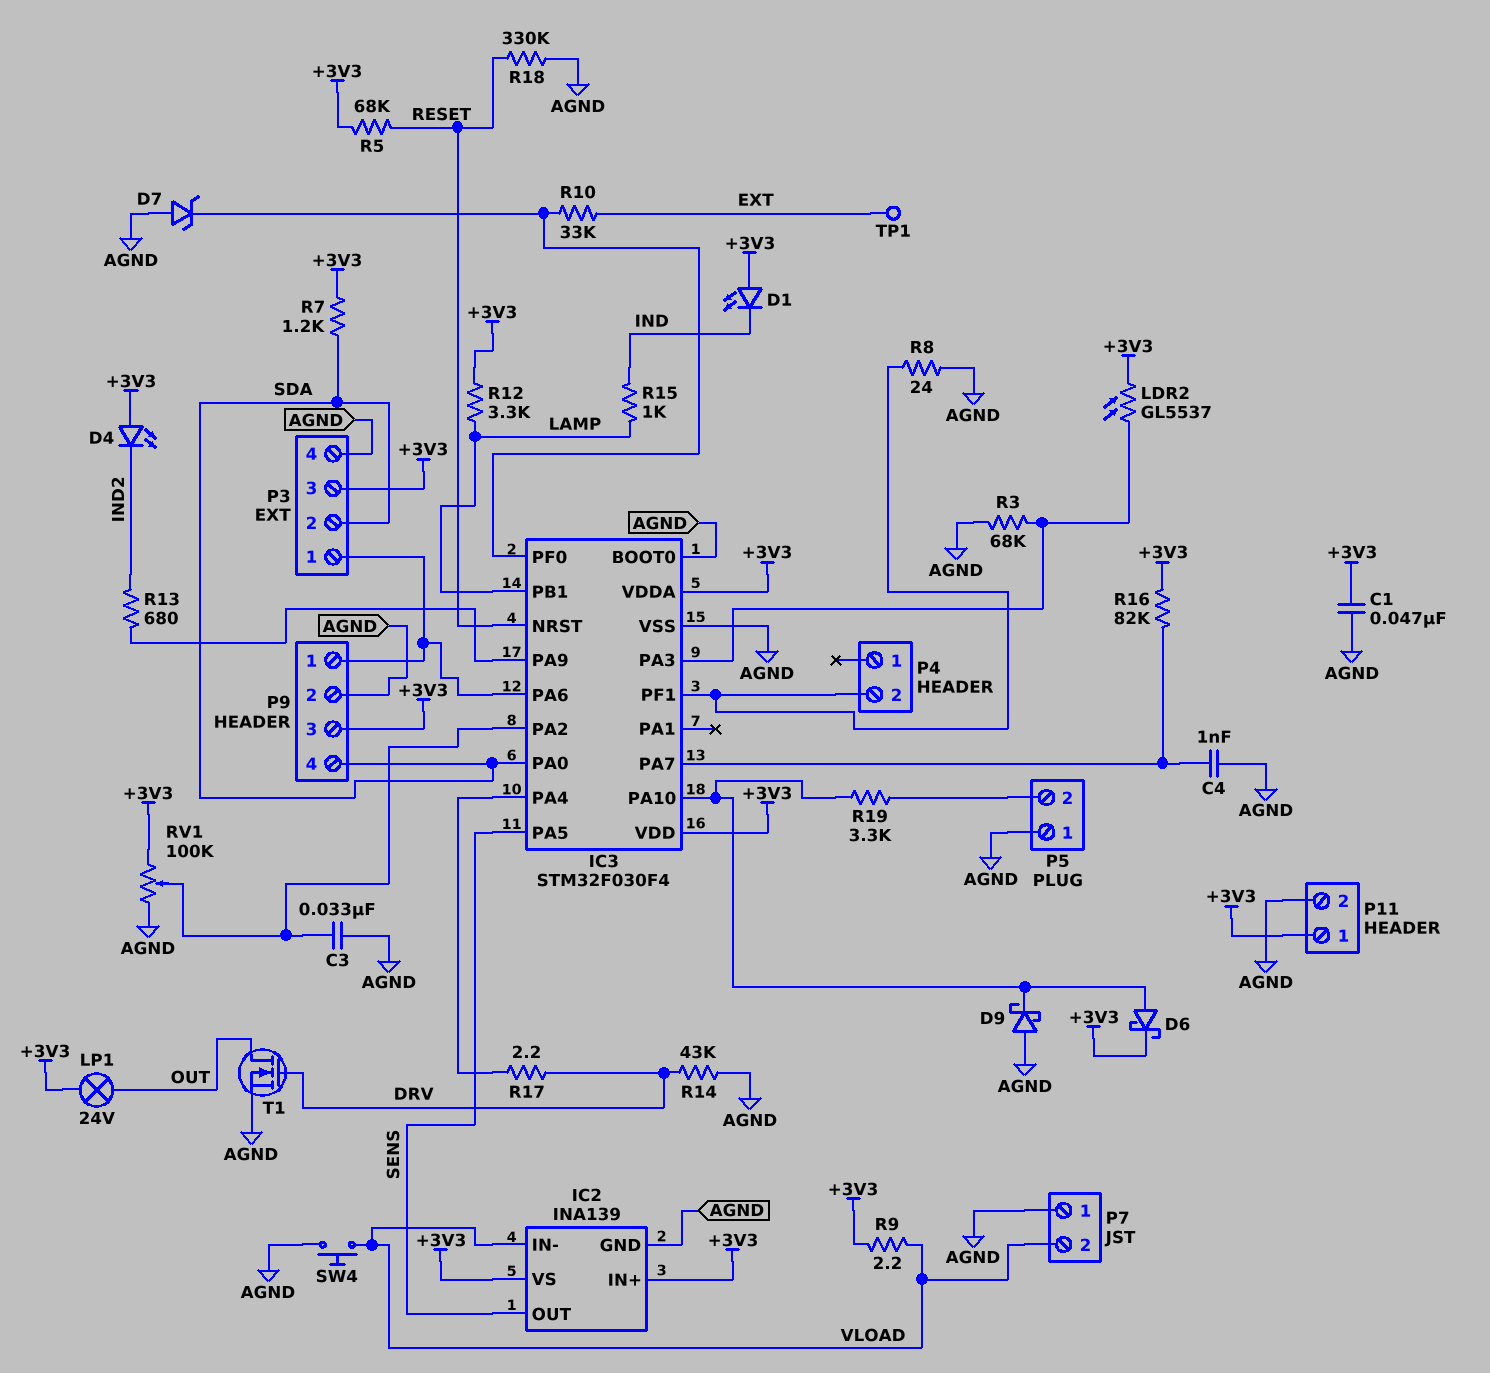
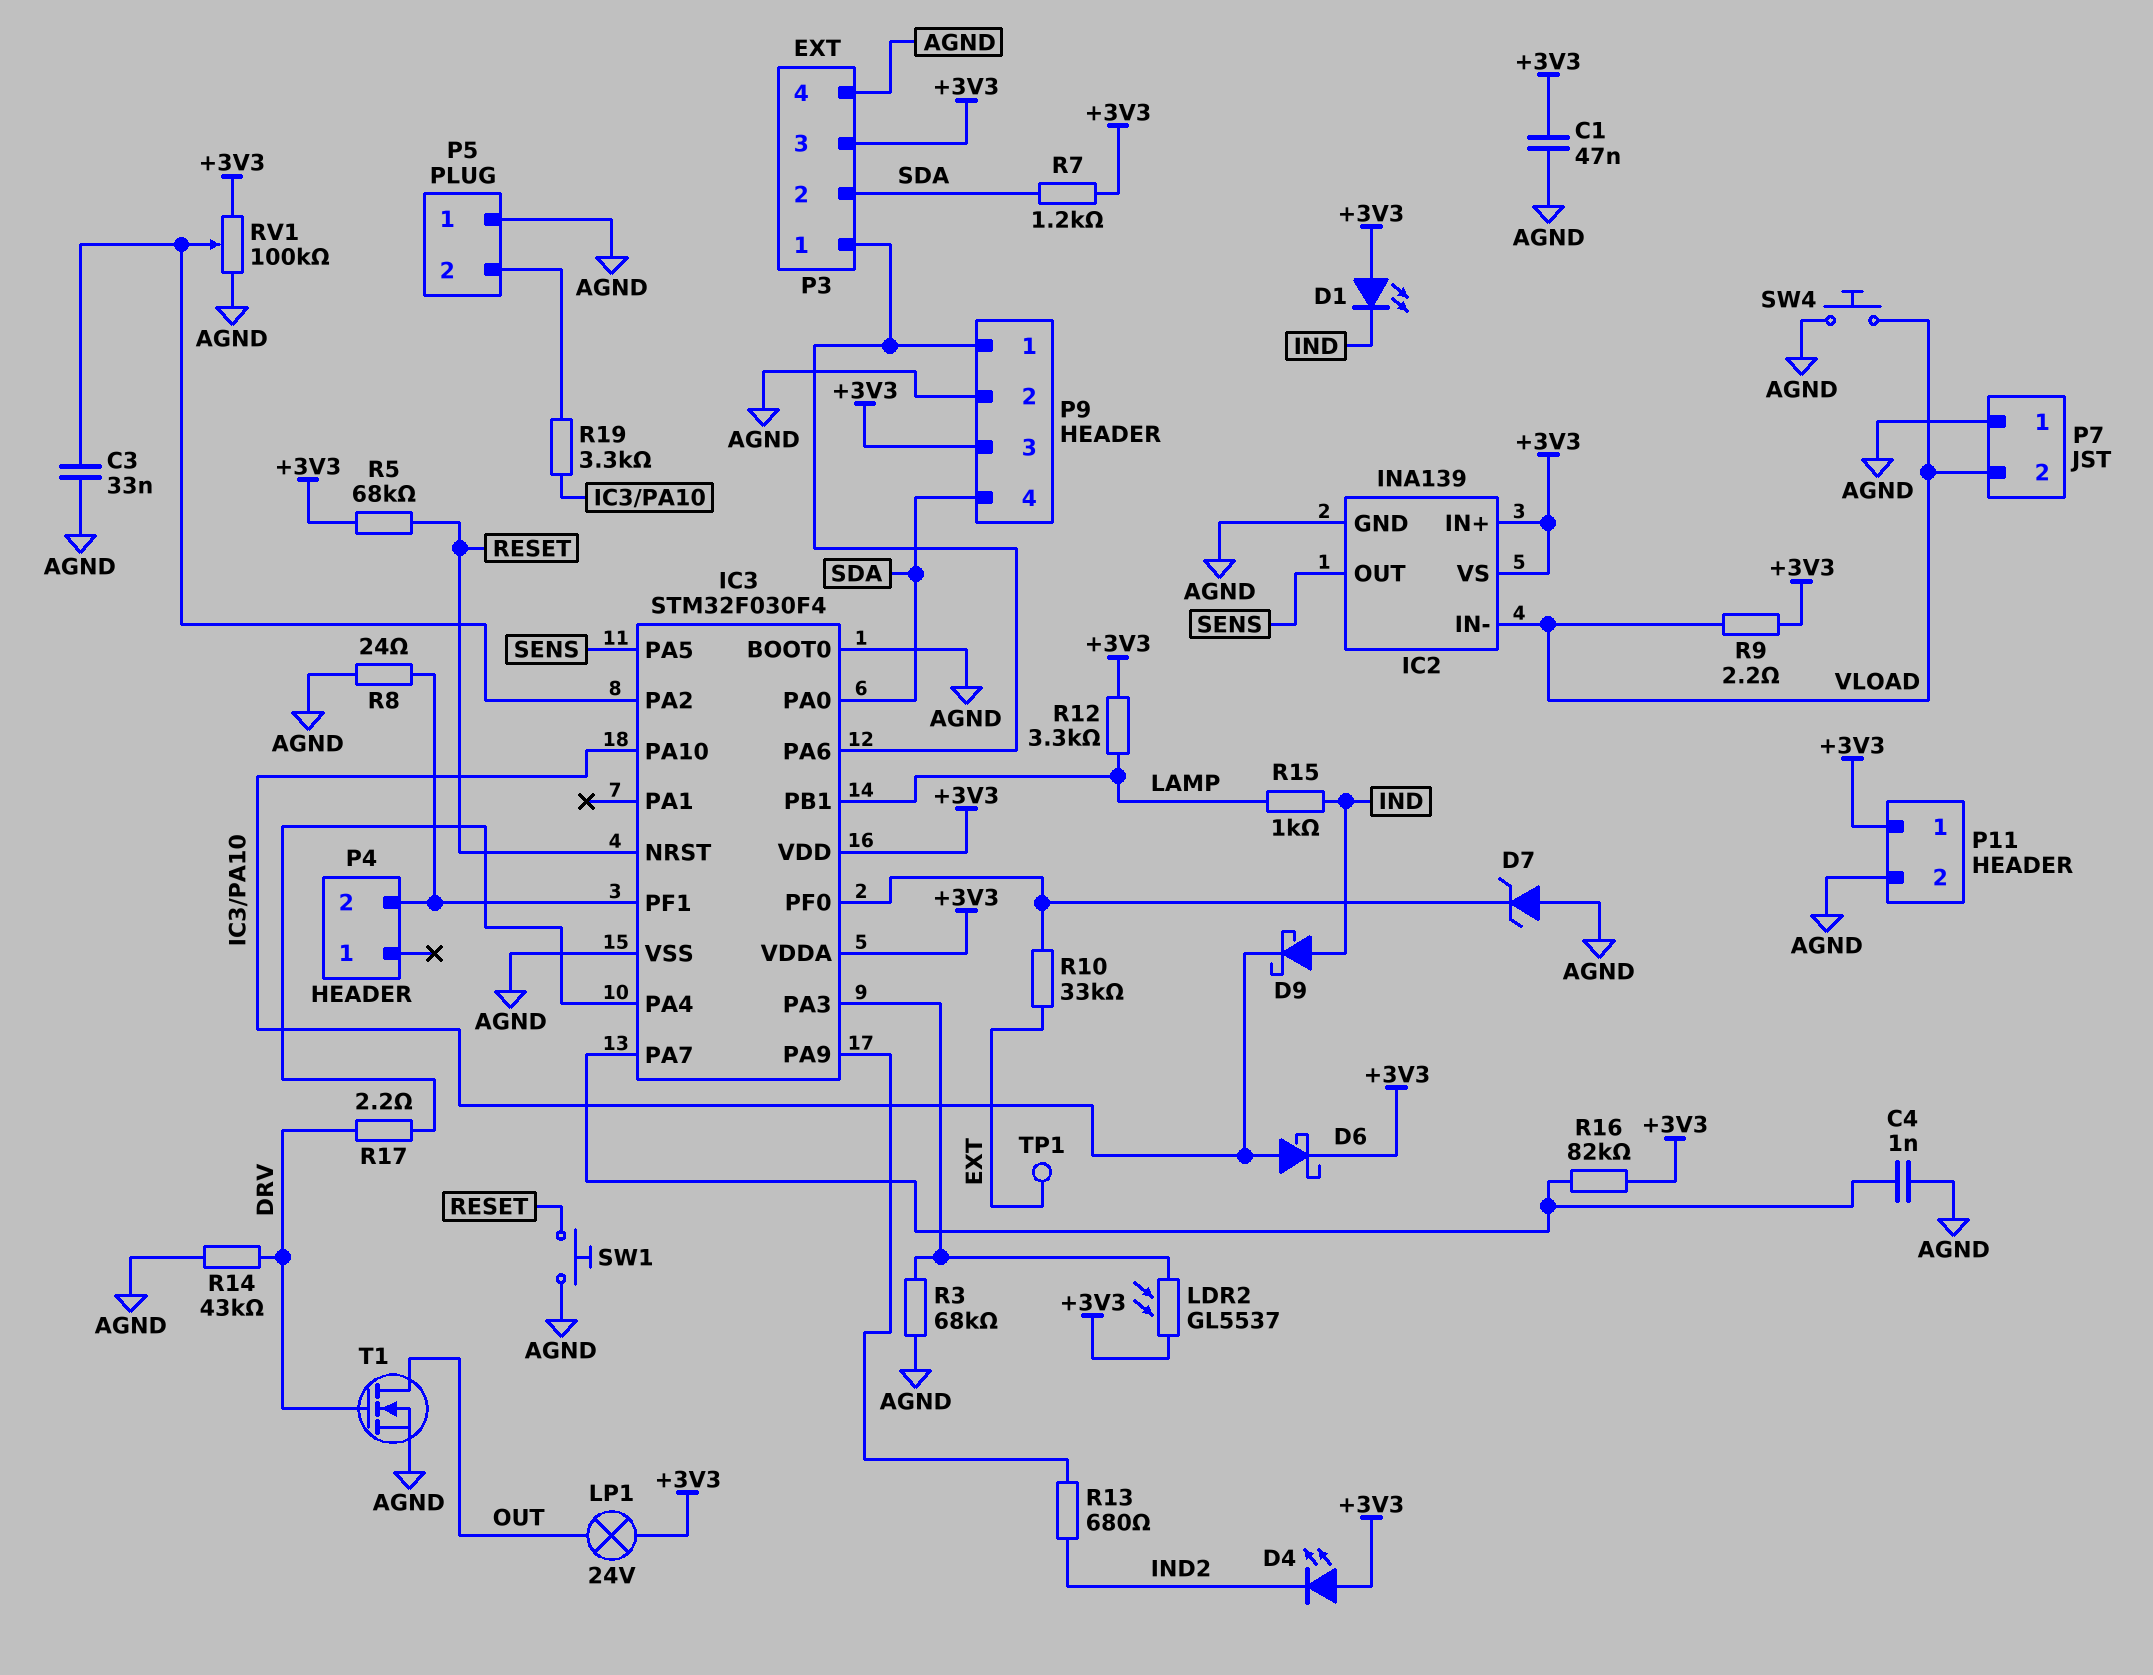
D9: schottky (A AGND, K IC3/PA10) -> schottky (A IND, K IC3/PA10)
R18: 330k (AGND, RESET) -> none
SW1: none -> button (AGND, RESET)

